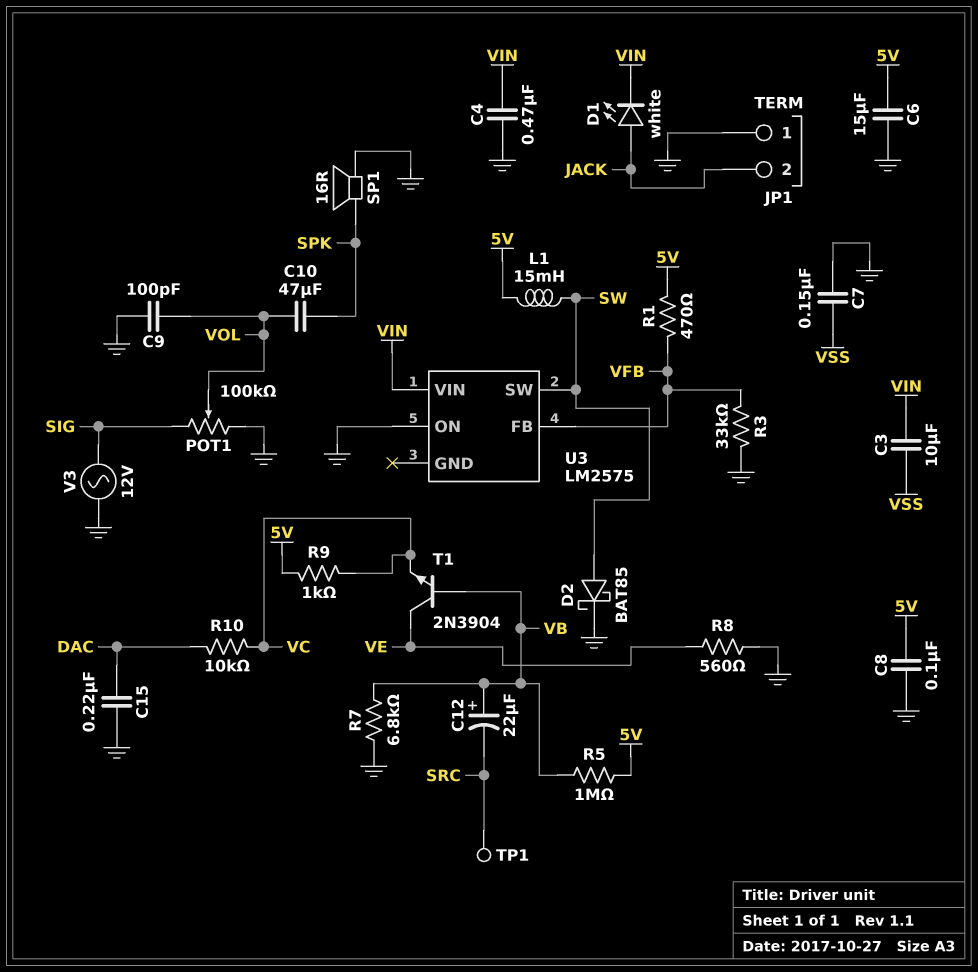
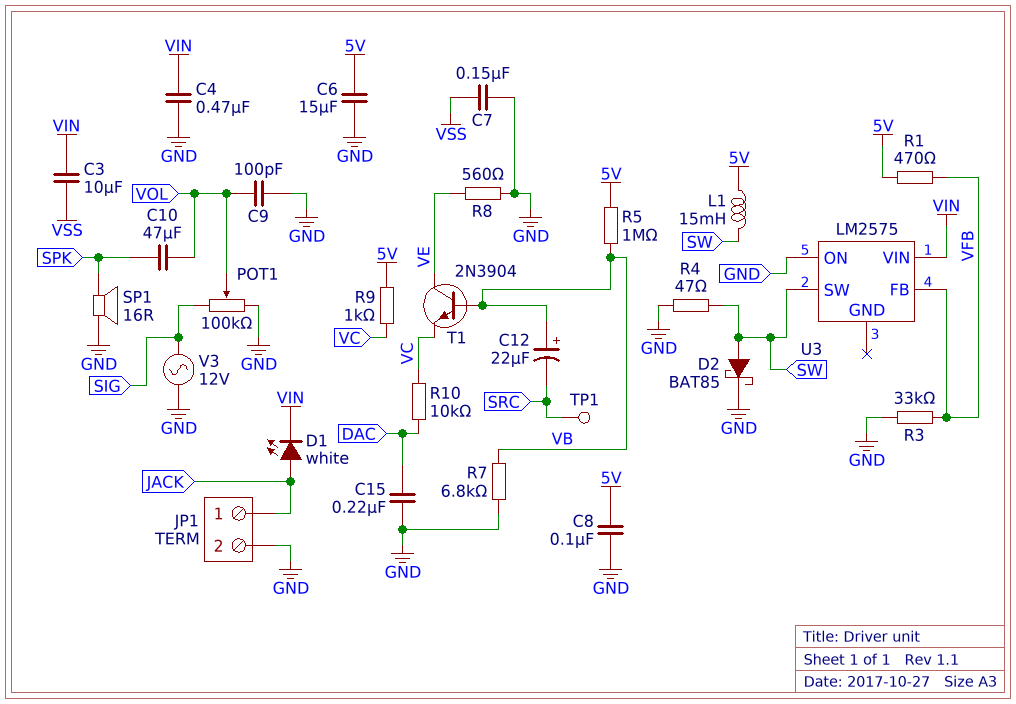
JP1 pin 1: GND -> JACK
JP1 pin 2: JACK -> GND
R4: none -> 47 (GND, SW)

